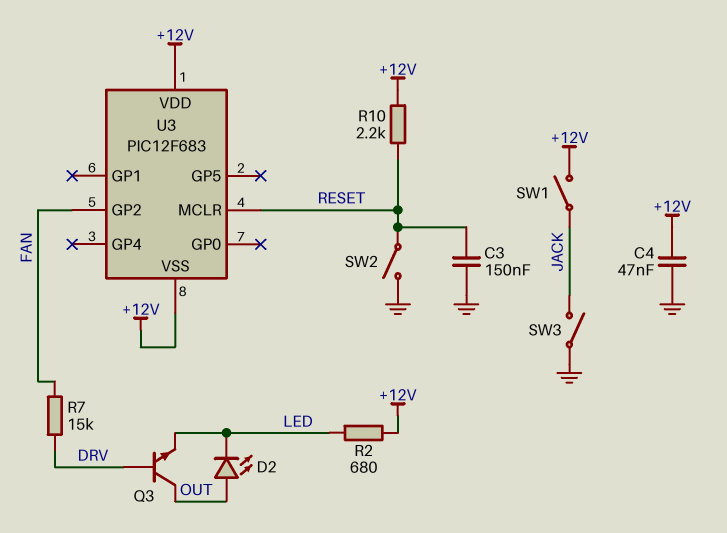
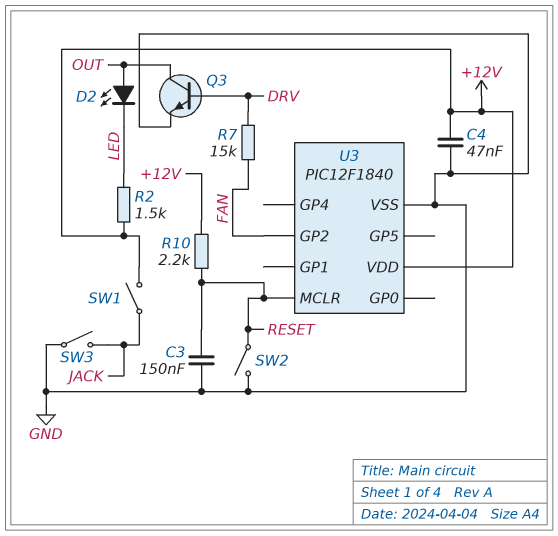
Q3: NPN (B DRV, C OUT, E LED) -> NPN (B DRV, C OUT, E GND)
R2: 680 (+12V, LED) -> 1.5k (+12V, LED)
U3: PIC12F683 -> PIC12F1840
U3 pin VSS: +12V -> GND

